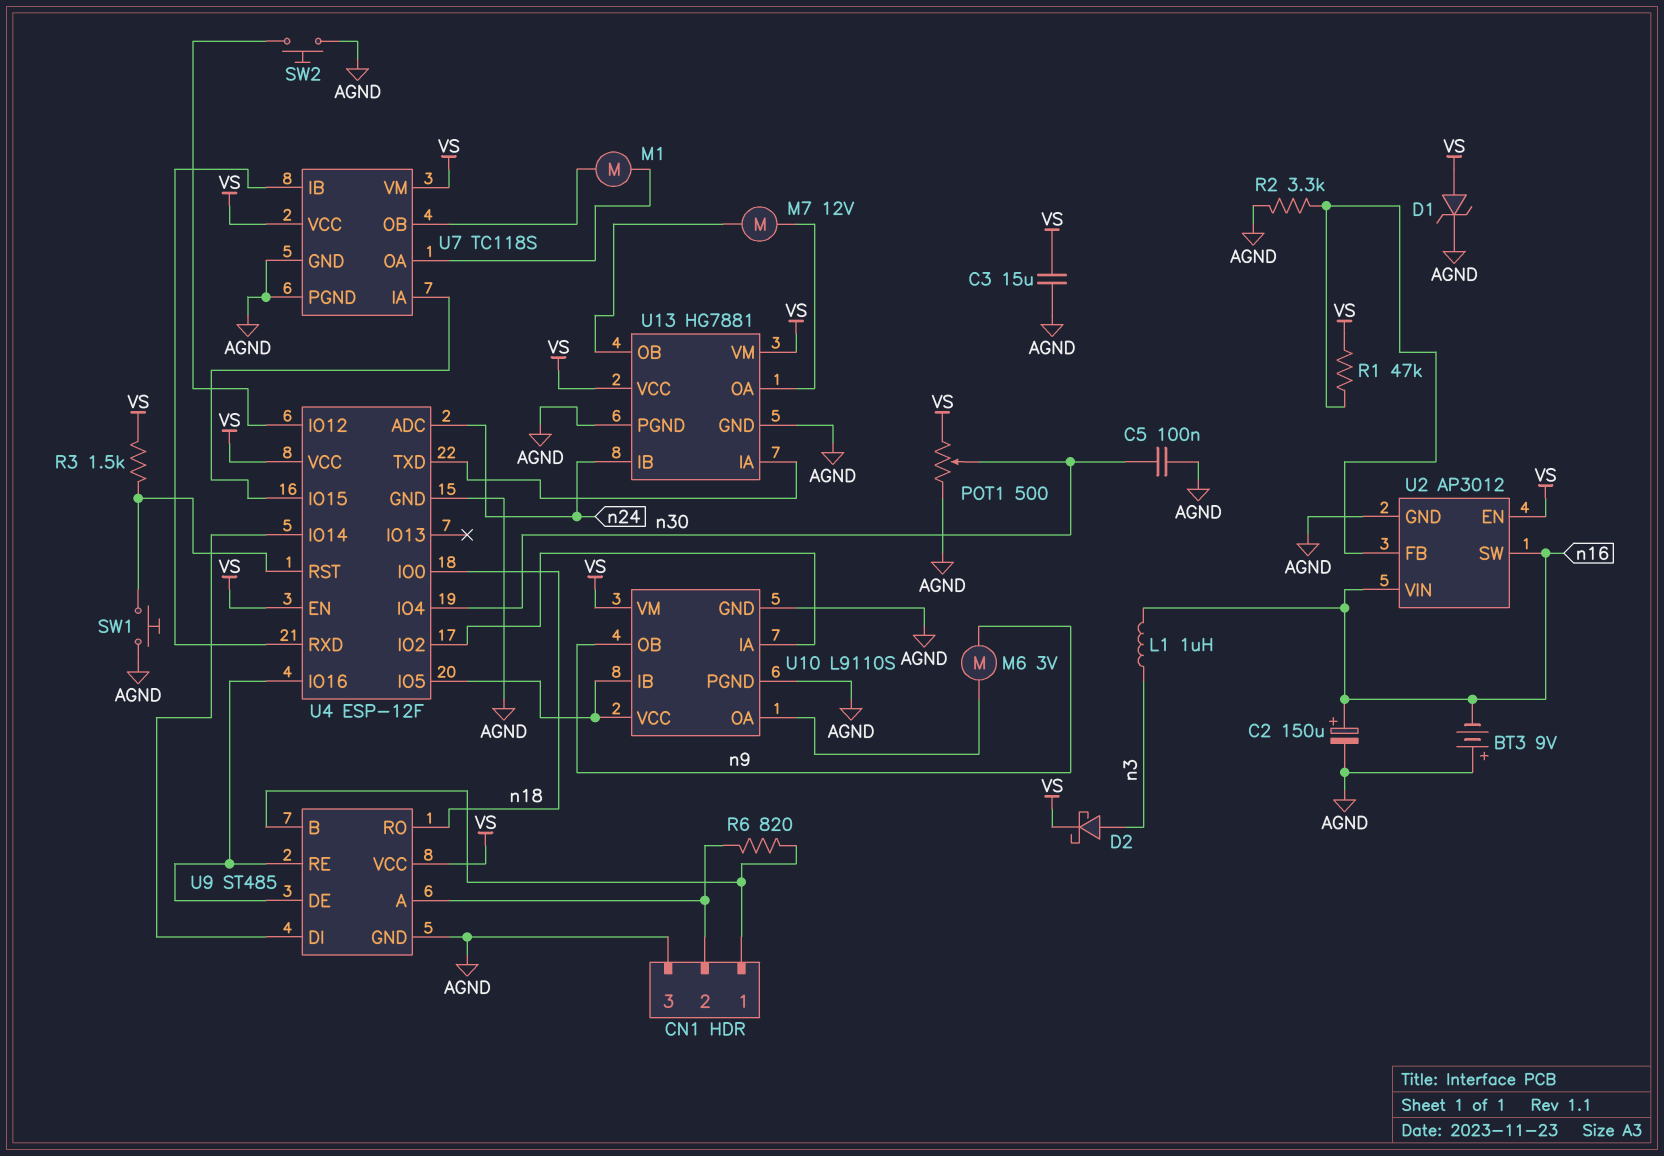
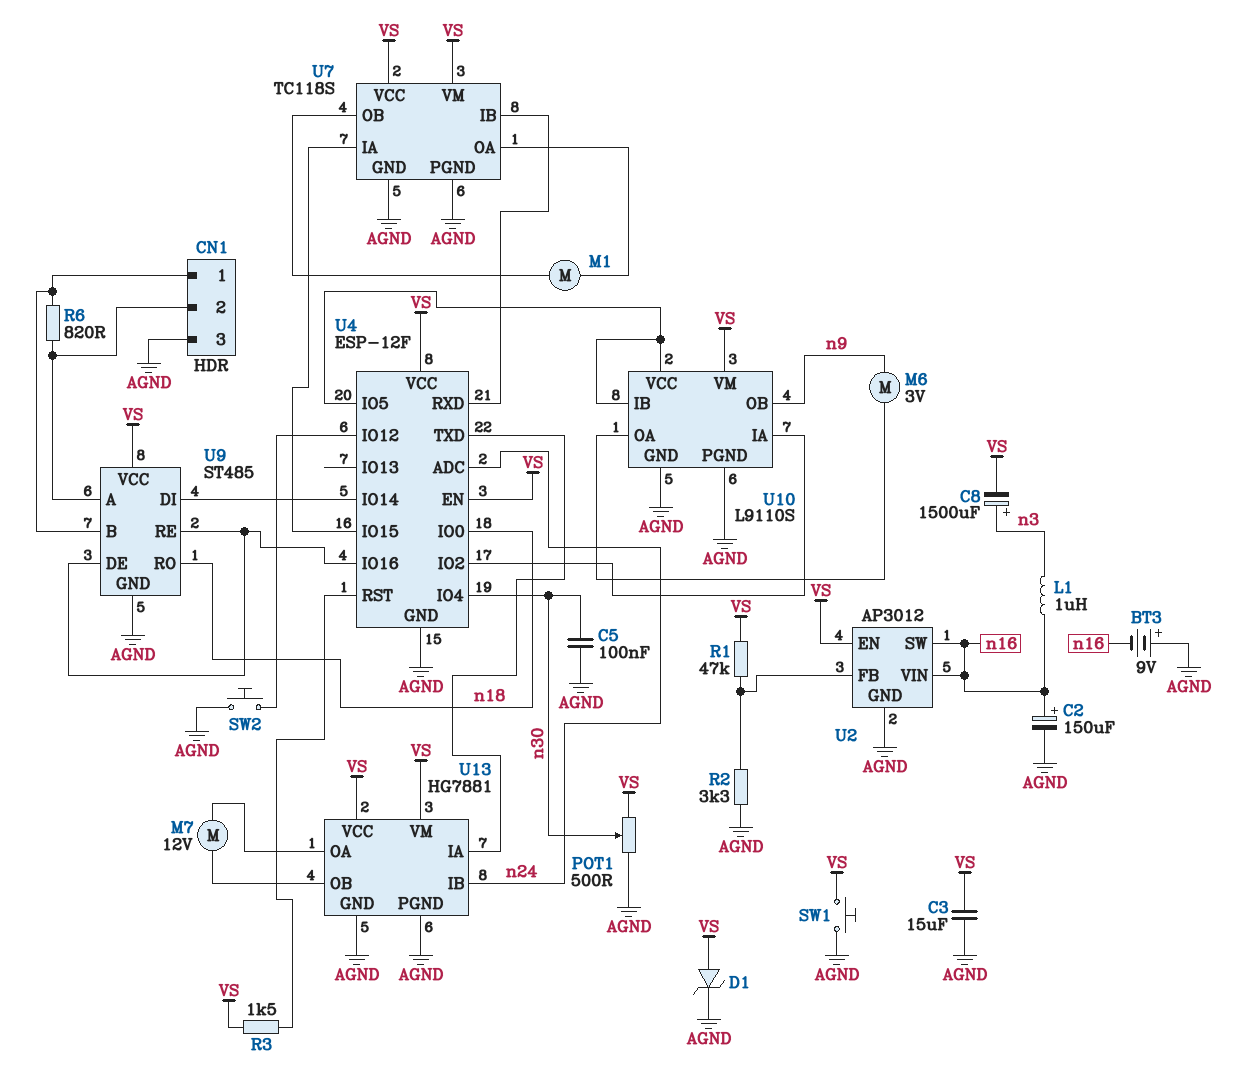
C8: none -> 1500uF (plus n3, minus VS)
D2: schottky (A n3, K VS) -> none
SW1: button (AGND, U4/RST) -> button (AGND, VS)

